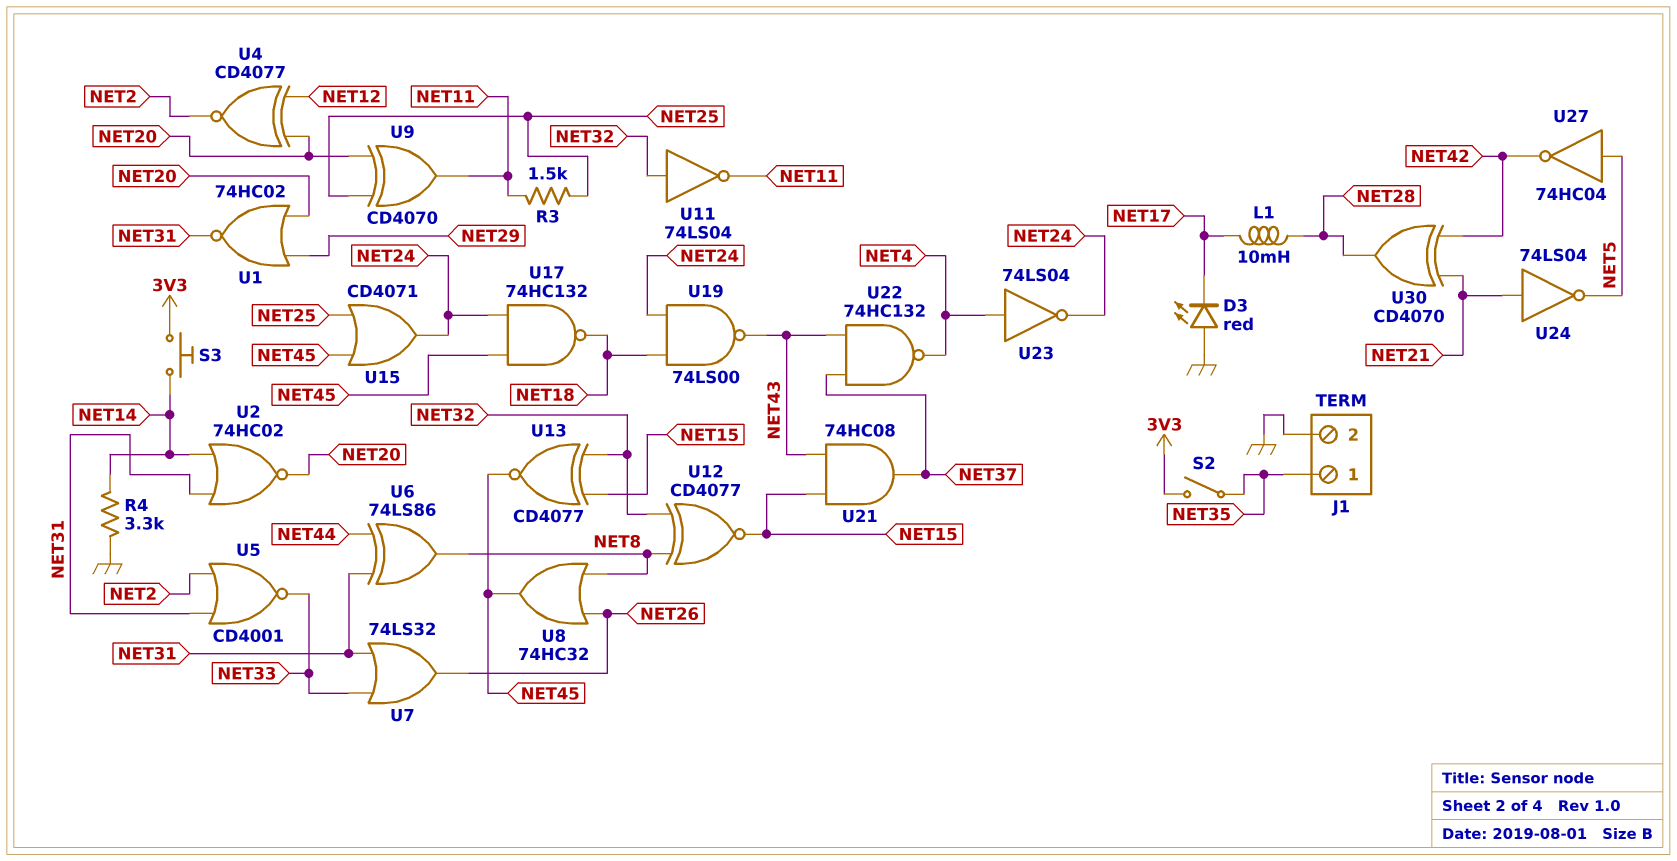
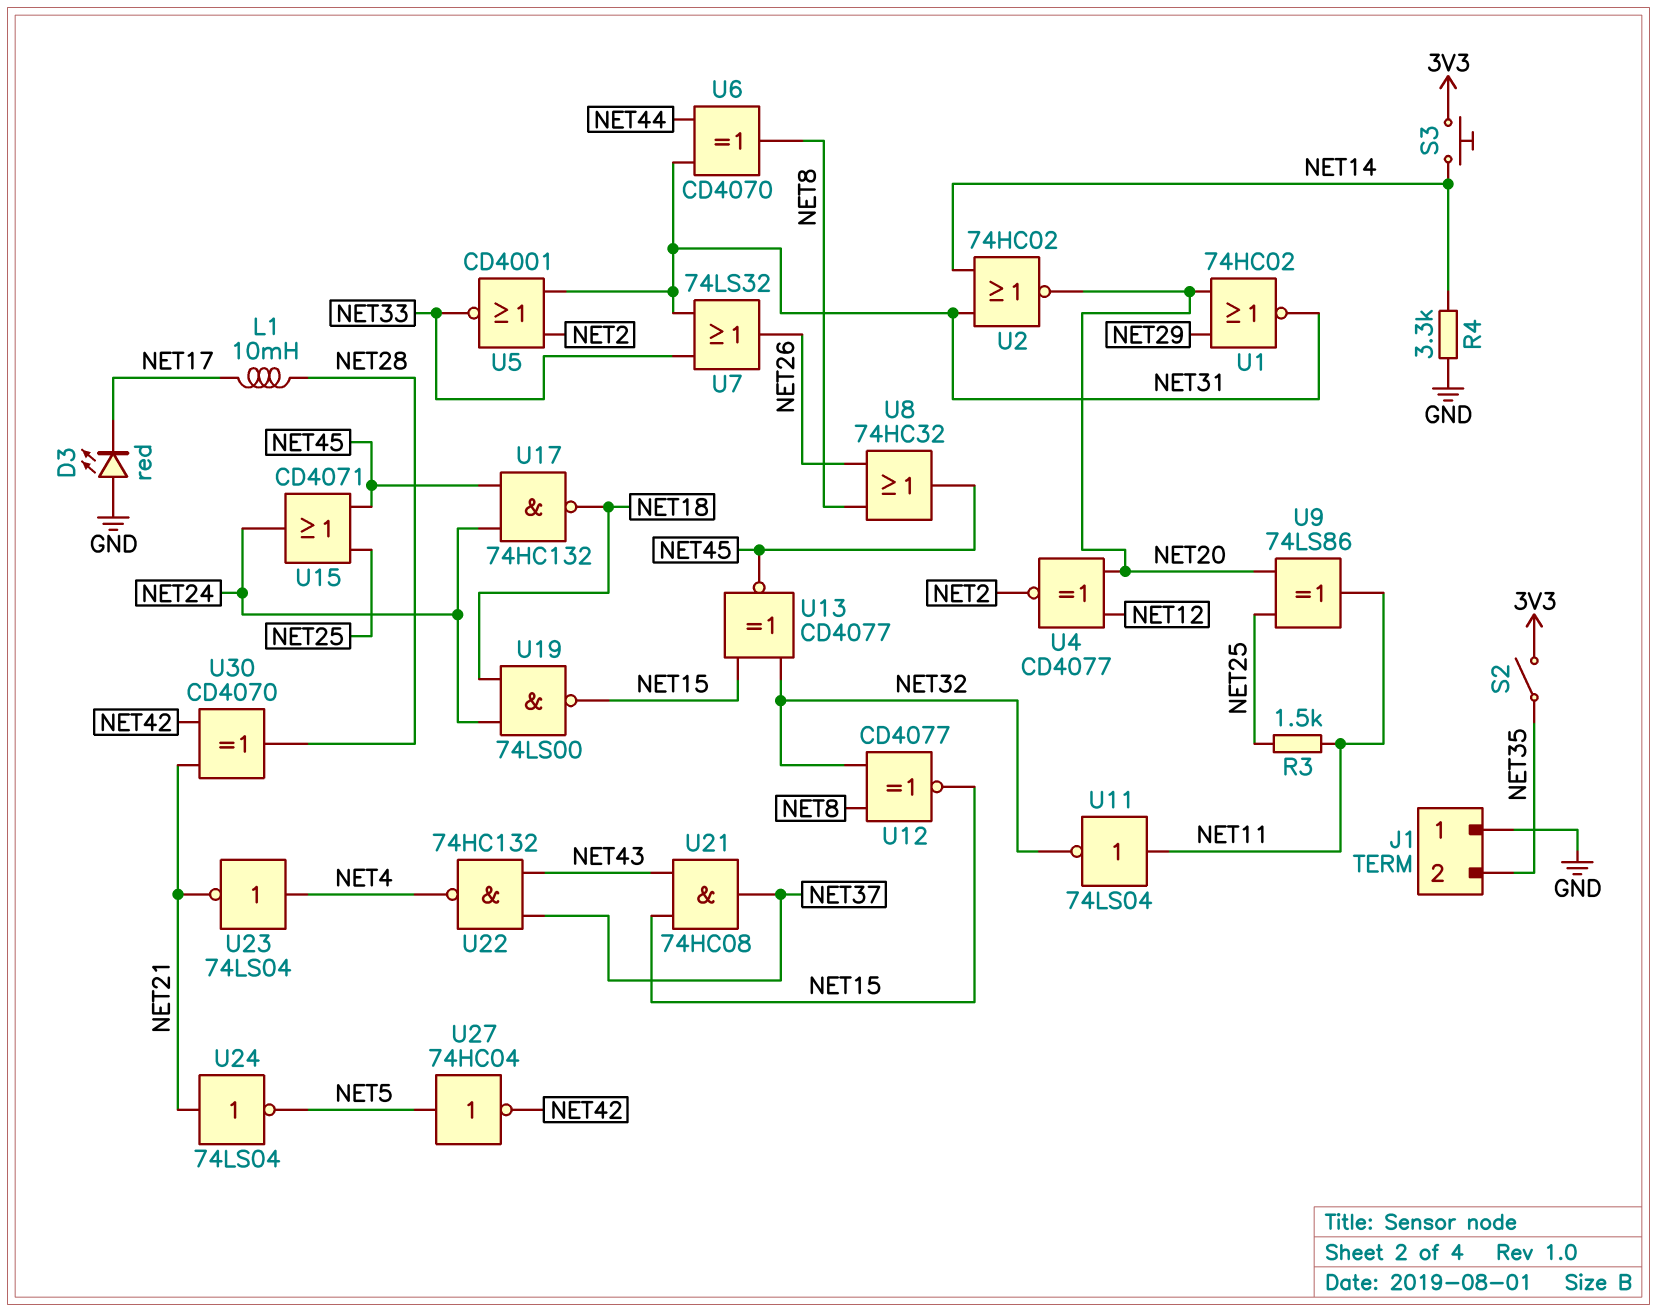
J1 pin 1: NET35 -> GND
J1 pin 2: GND -> NET35
U6: XOR 74LS86 (in NET31, in NET44, out NET8) -> XOR CD4070 (in NET31, in NET44, out NET8)
U9: XOR CD4070 (in NET20, in NET25, out NET11) -> XOR 74LS86 (in NET20, in NET25, out NET11)
U11: NOT 74LS04 (in NET32, out NET11) -> NOT 74LS04 (in NET11, out NET32)
U19: NAND 74LS00 (in NET18, in NET24, out NET43) -> NAND 74LS00 (in NET18, in NET24, out NET15)
U23: NOT 74LS04 (in NET4, out NET24) -> NOT 74LS04 (in NET4, out NET21)

